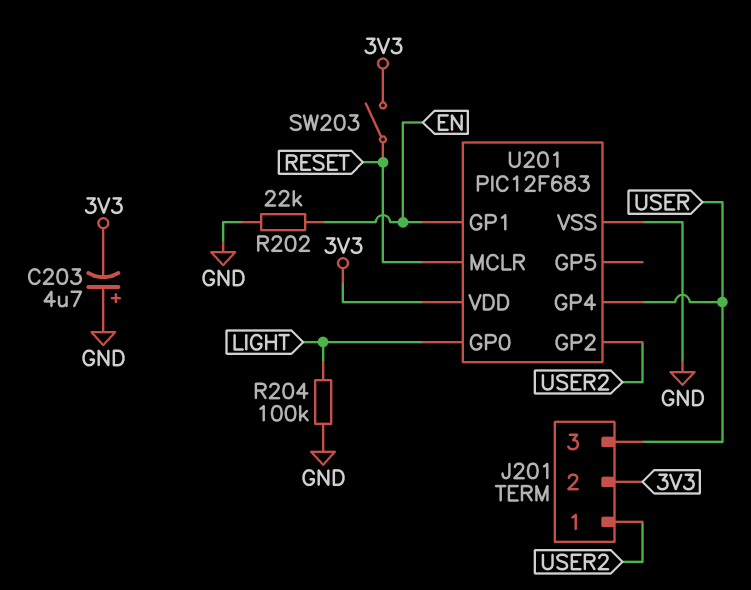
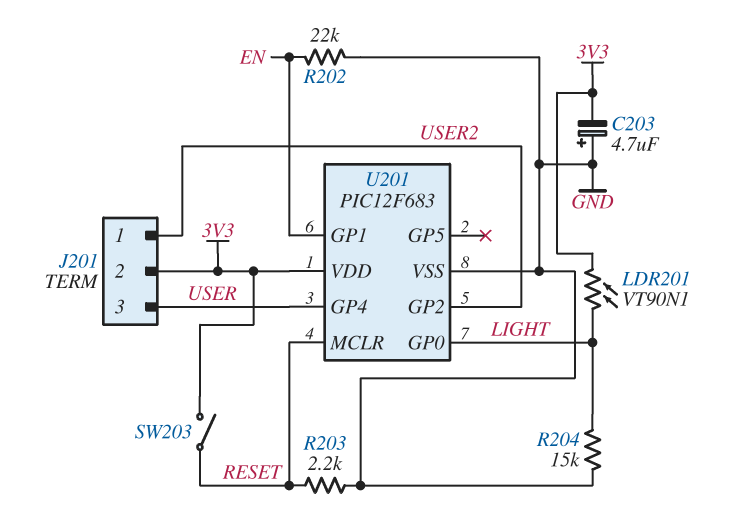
LDR201: none -> VT90N1 (3V3, LIGHT)
R203: none -> 2.2k (GND, RESET)
R204: 100k (GND, LIGHT) -> 15k (GND, LIGHT)

